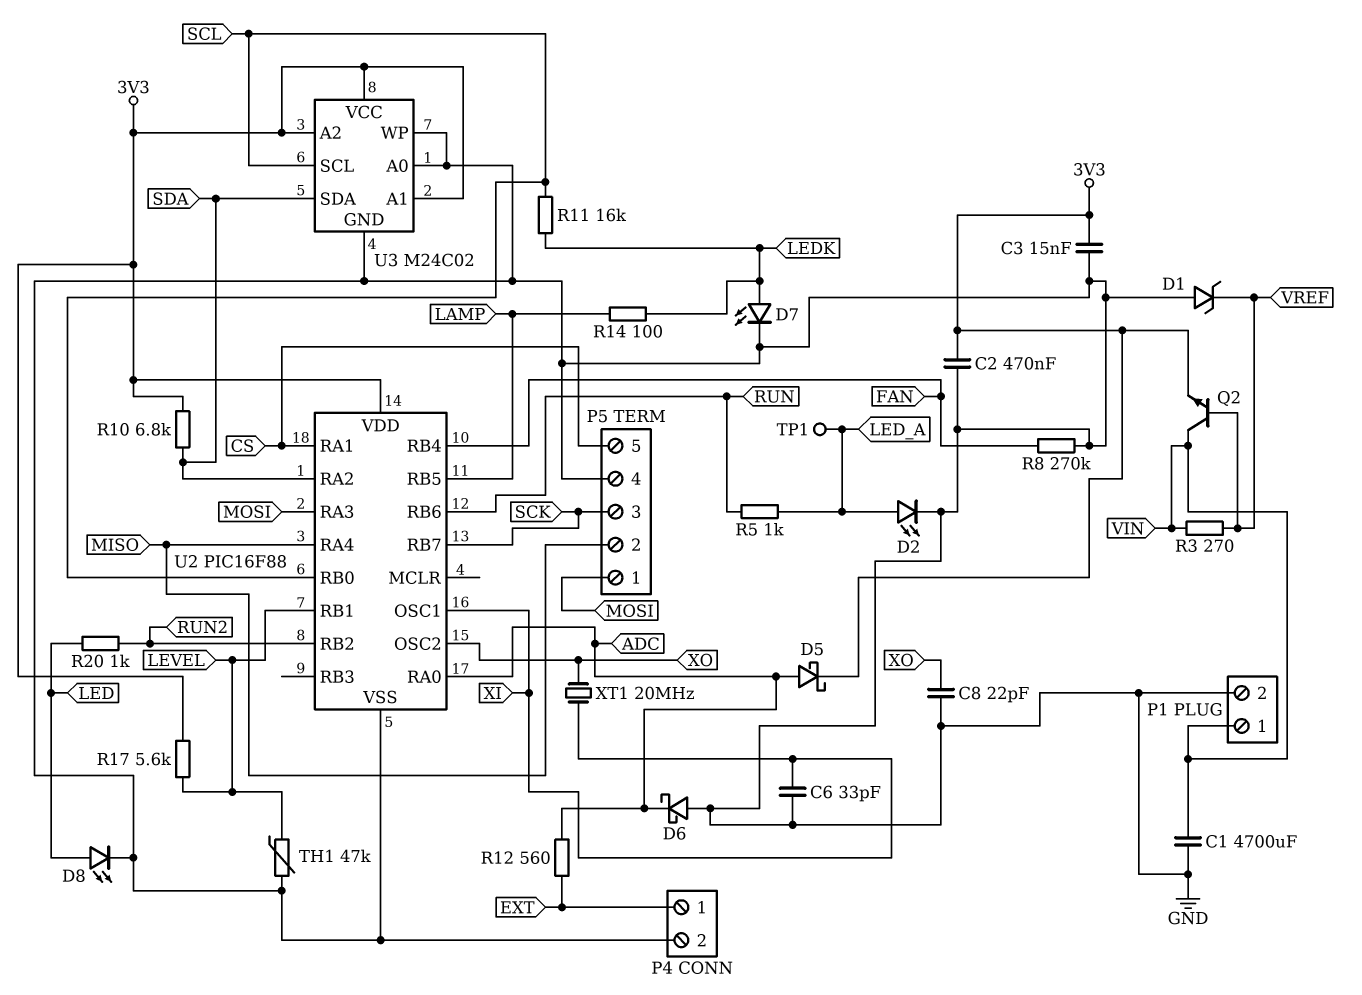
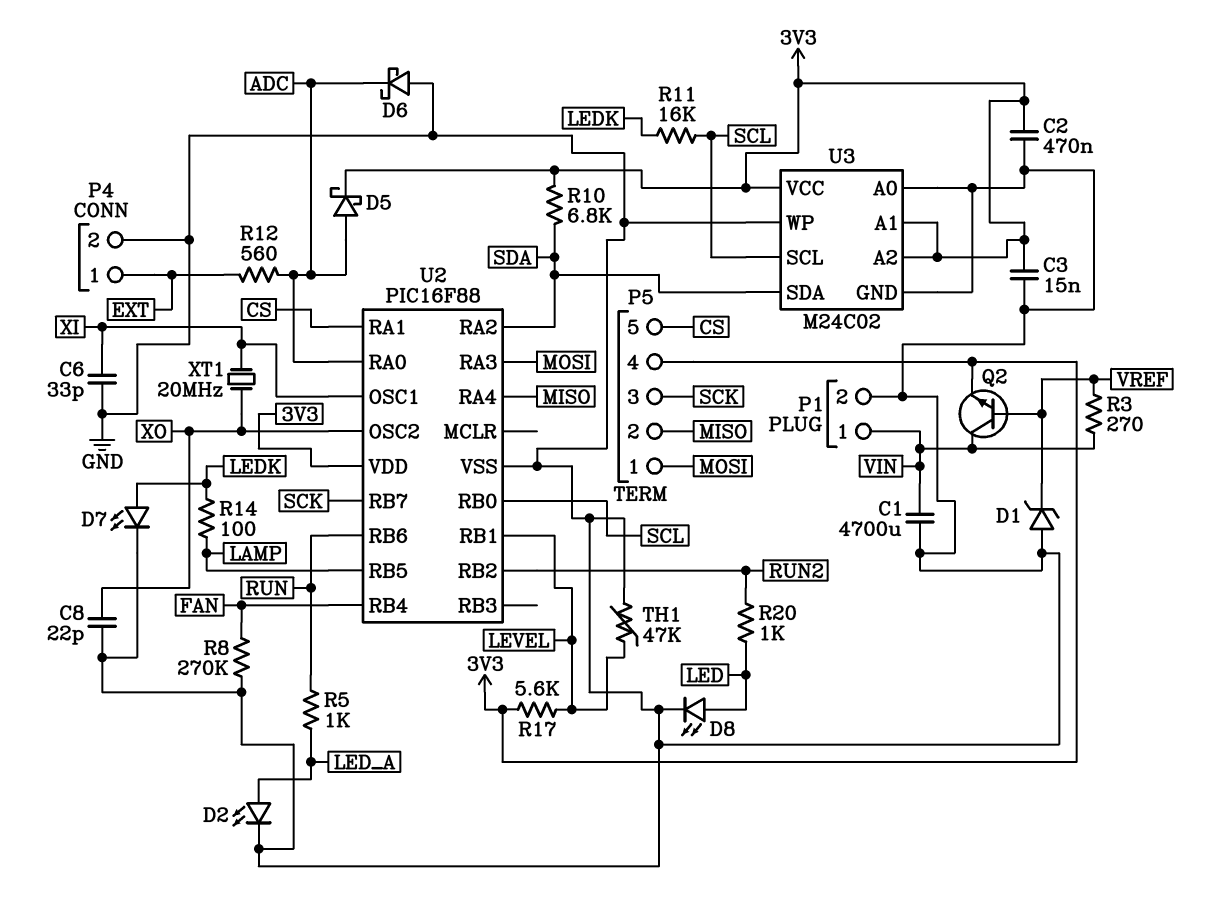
P5 pin 4: GND -> 3V3
TP1: test point (LED_A) -> none

